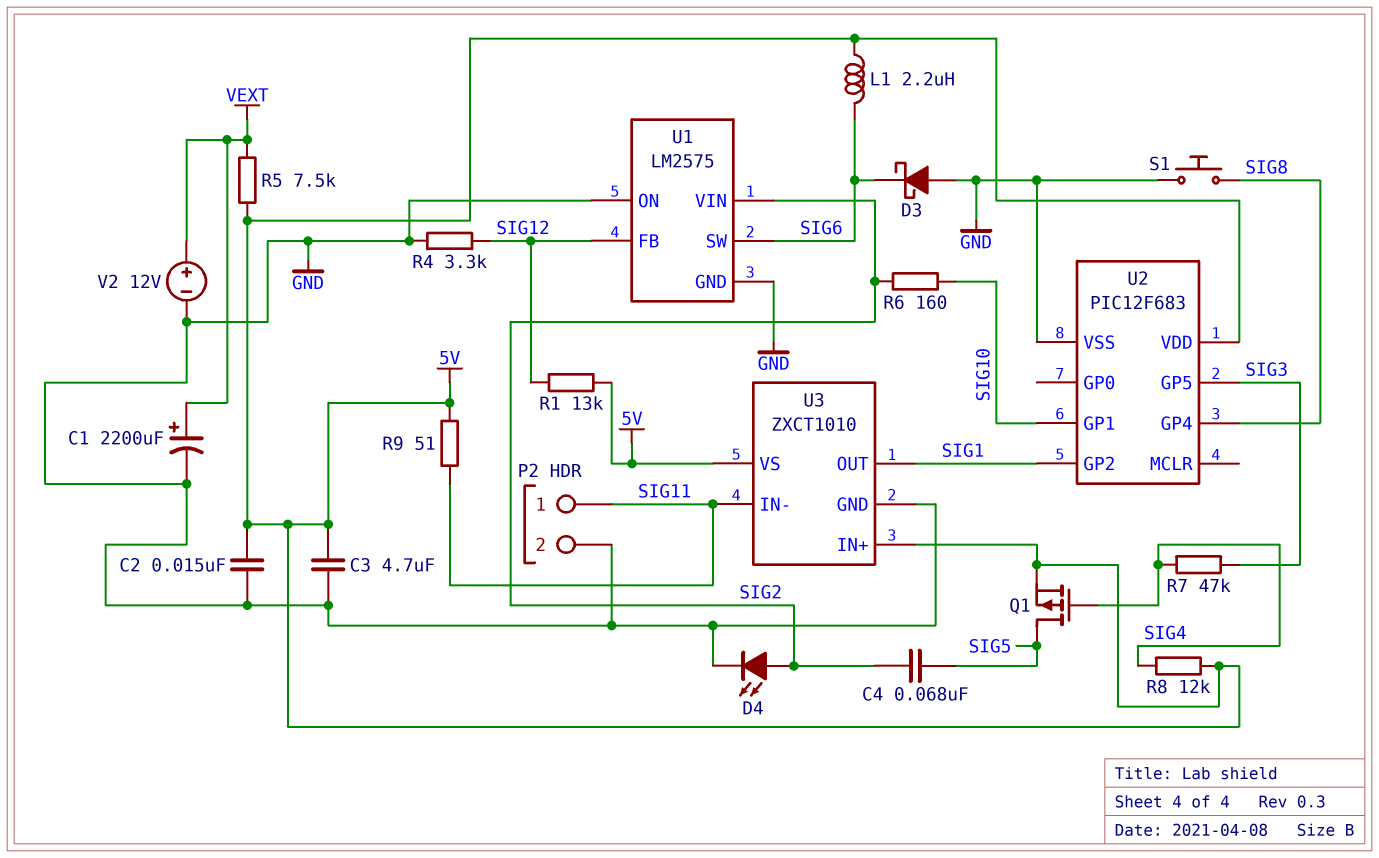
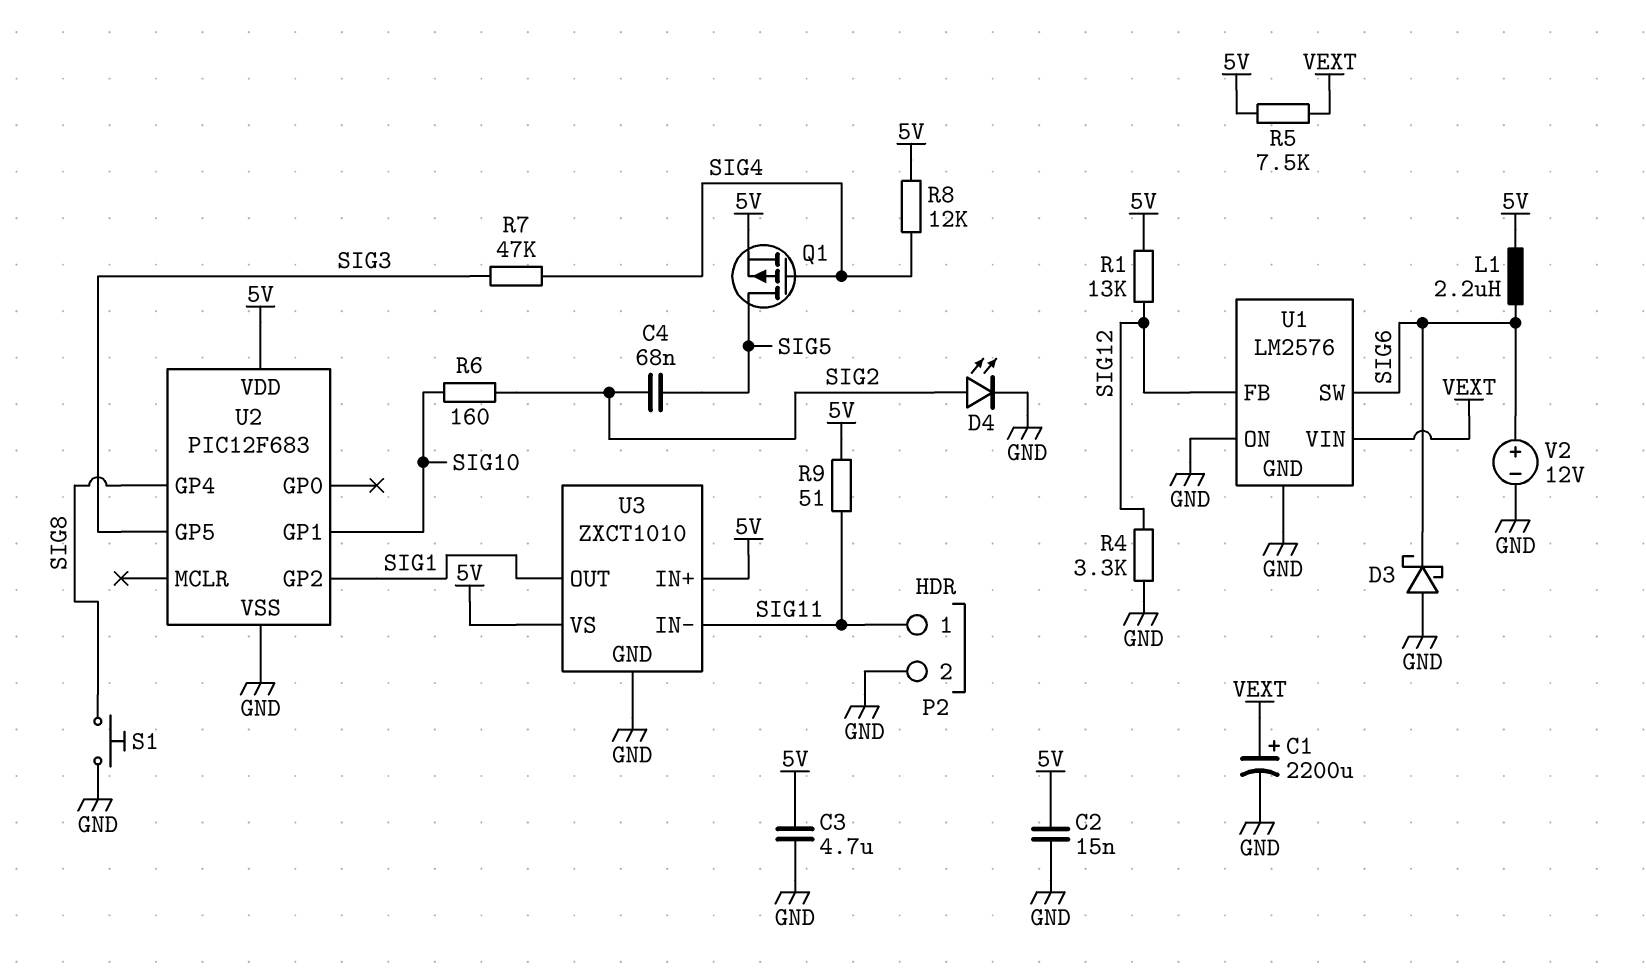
U1: LM2575 -> LM2576
U1 pin VIN: SIG2 -> VEXT
V2: 12V (plus VEXT, minus GND) -> 12V (plus SIG6, minus GND)

